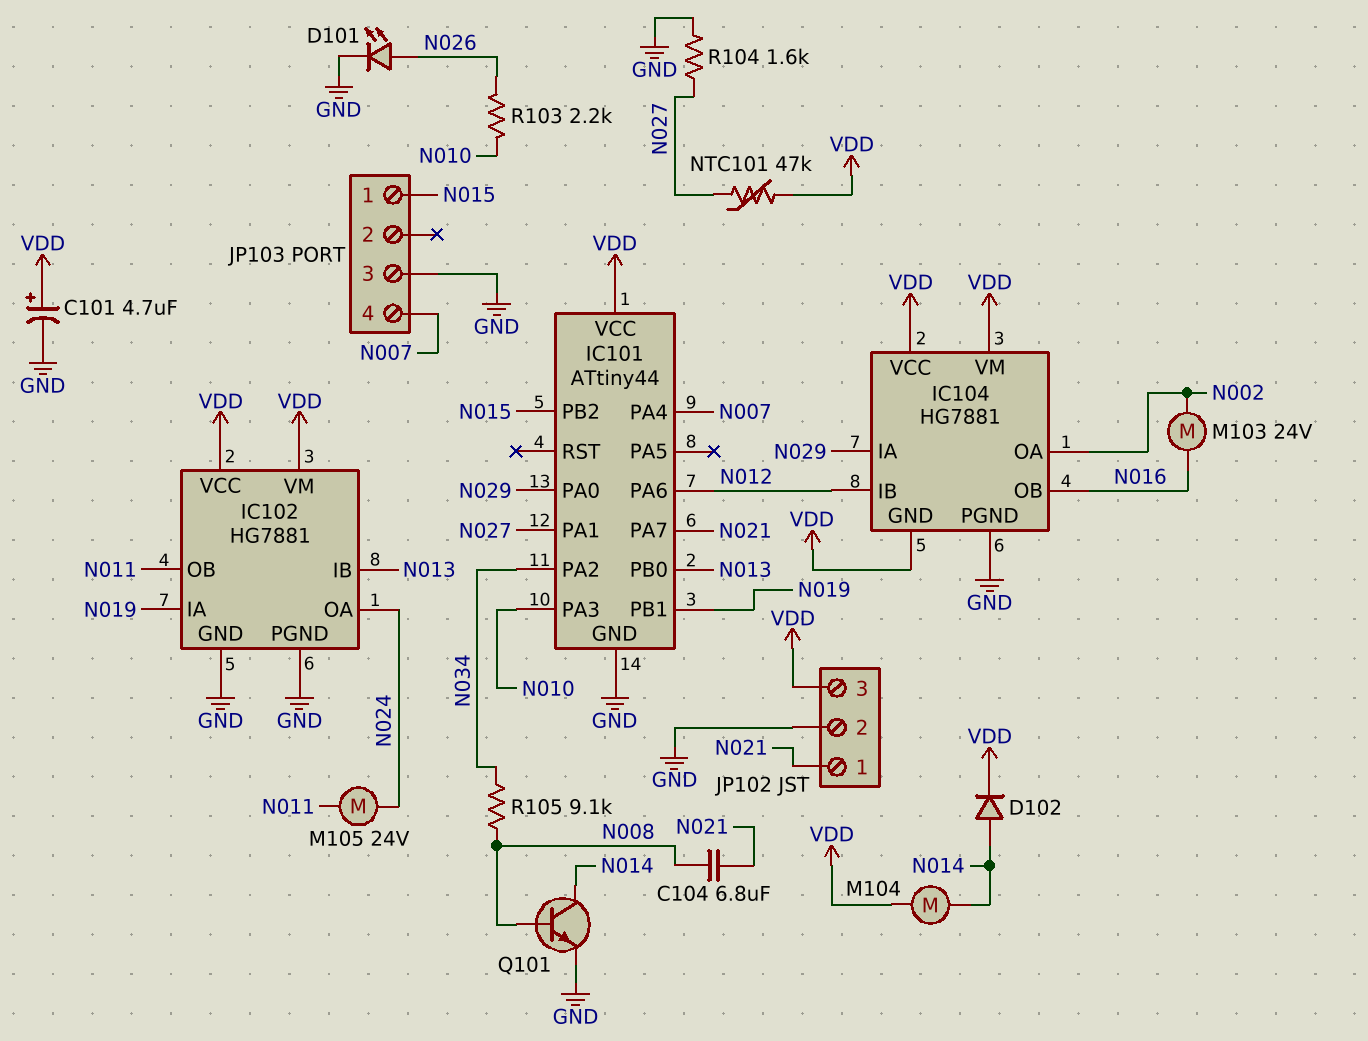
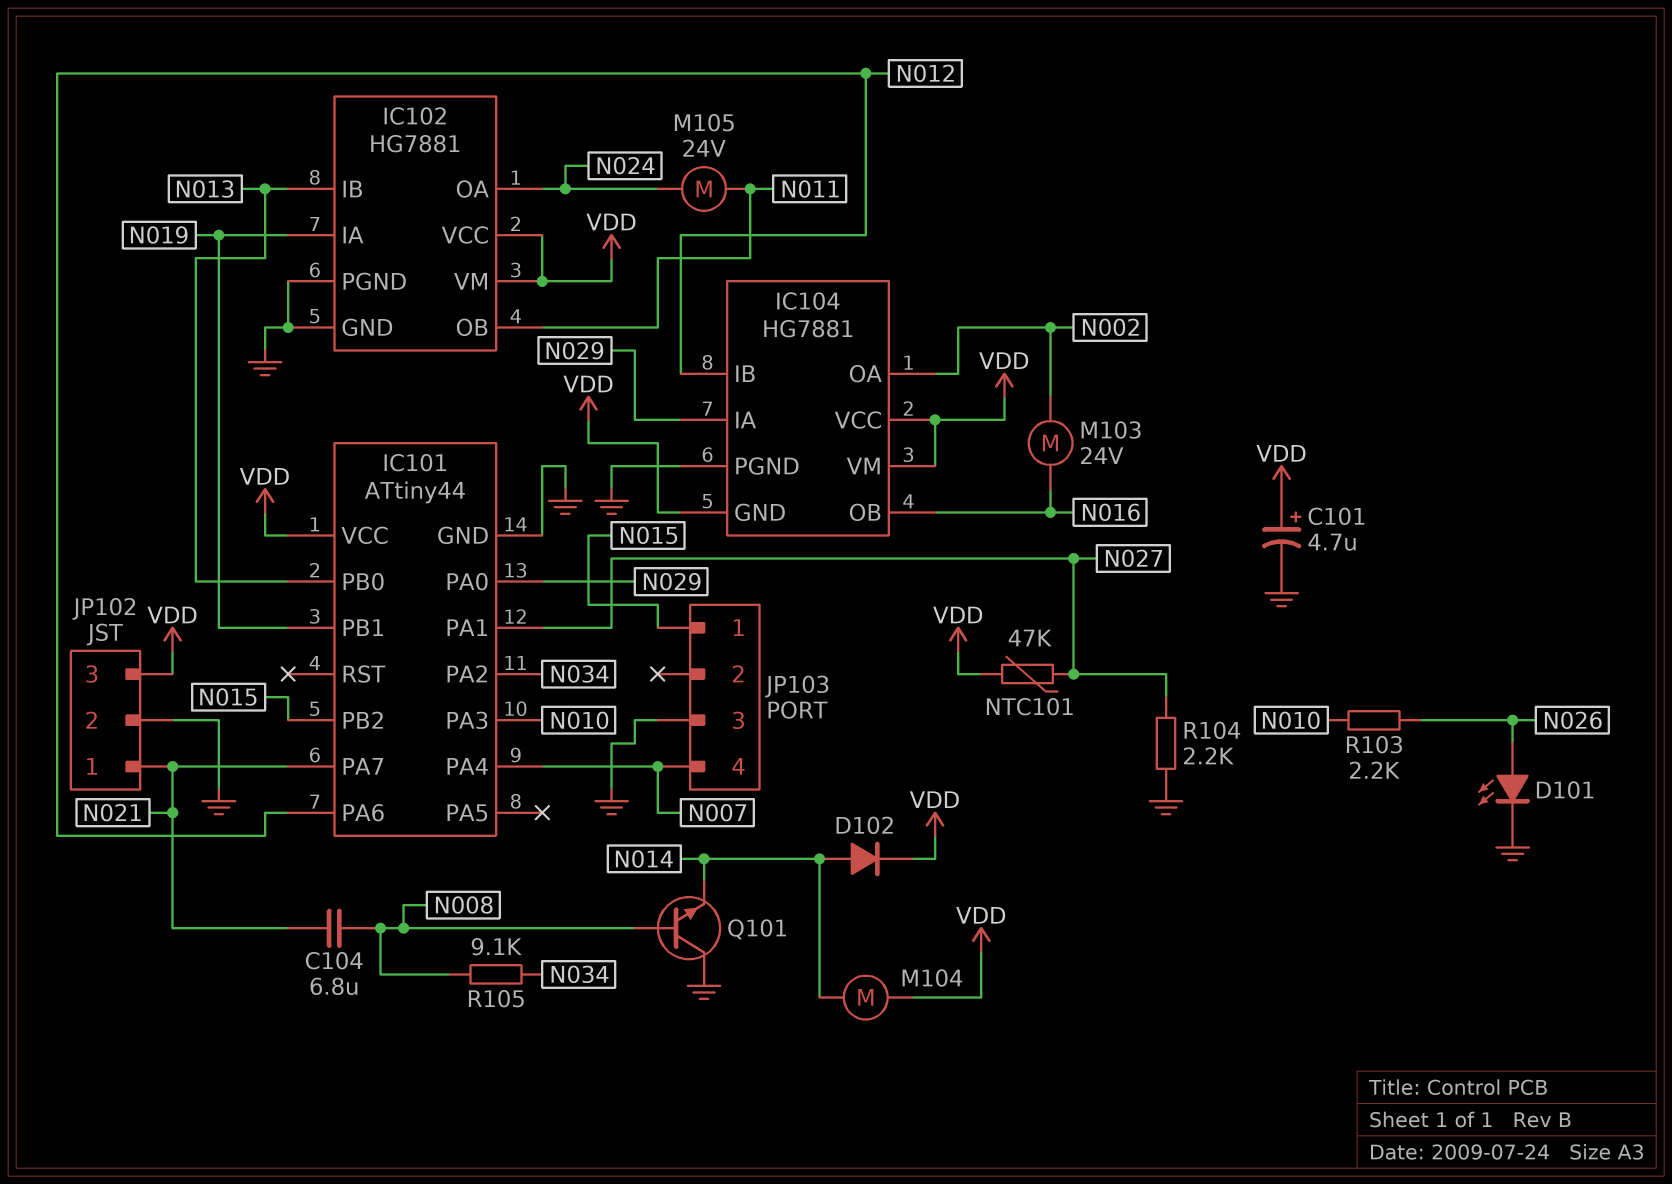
Q101: NPN (B N008, C N014, E GND) -> NPN (B N008, C GND, E N014)
R104: 1.6k (GND, N027) -> 2.2k (GND, N027)

